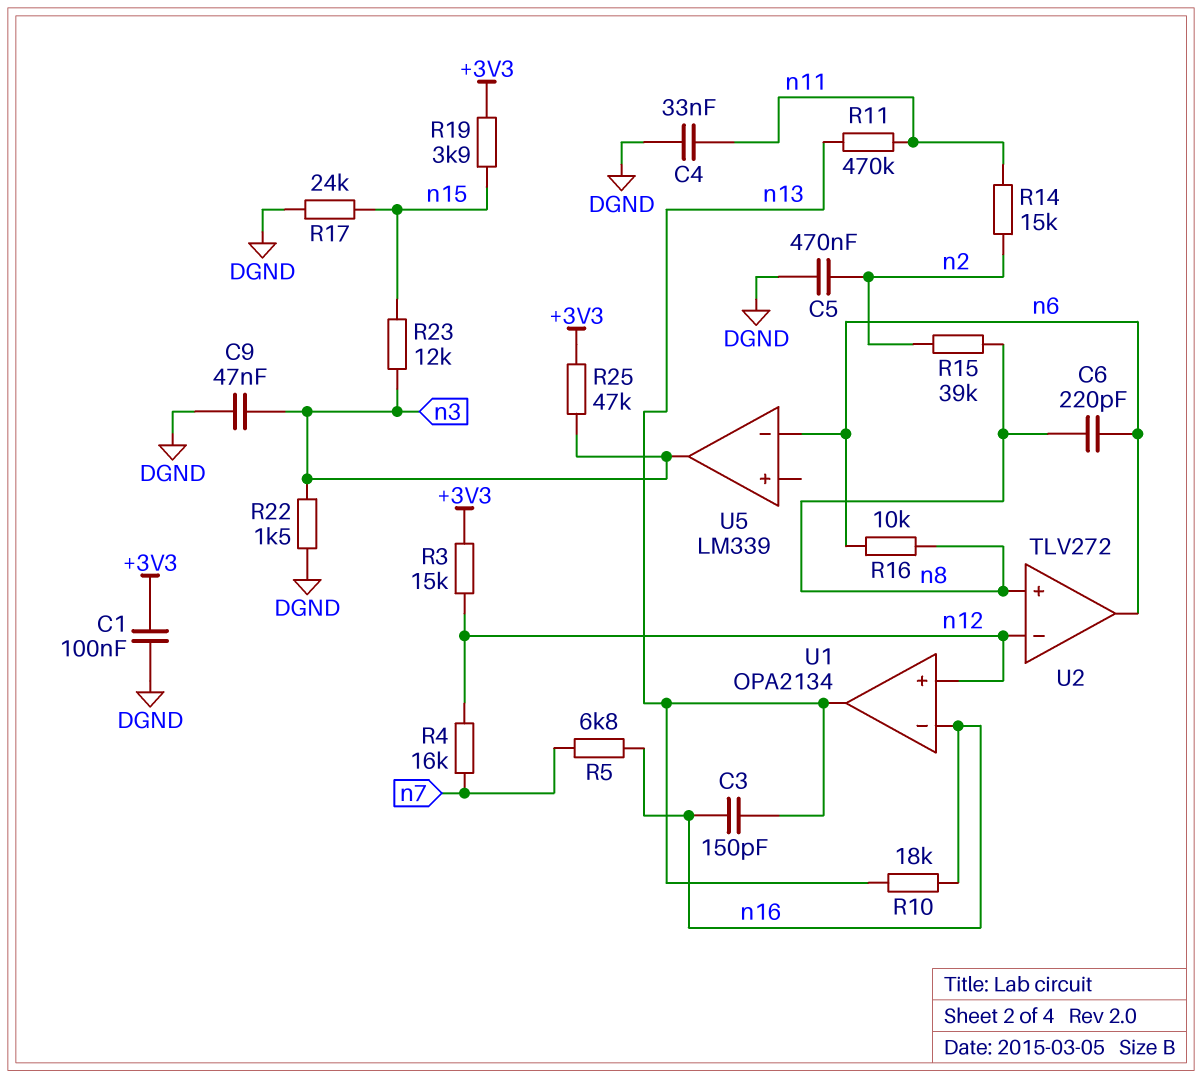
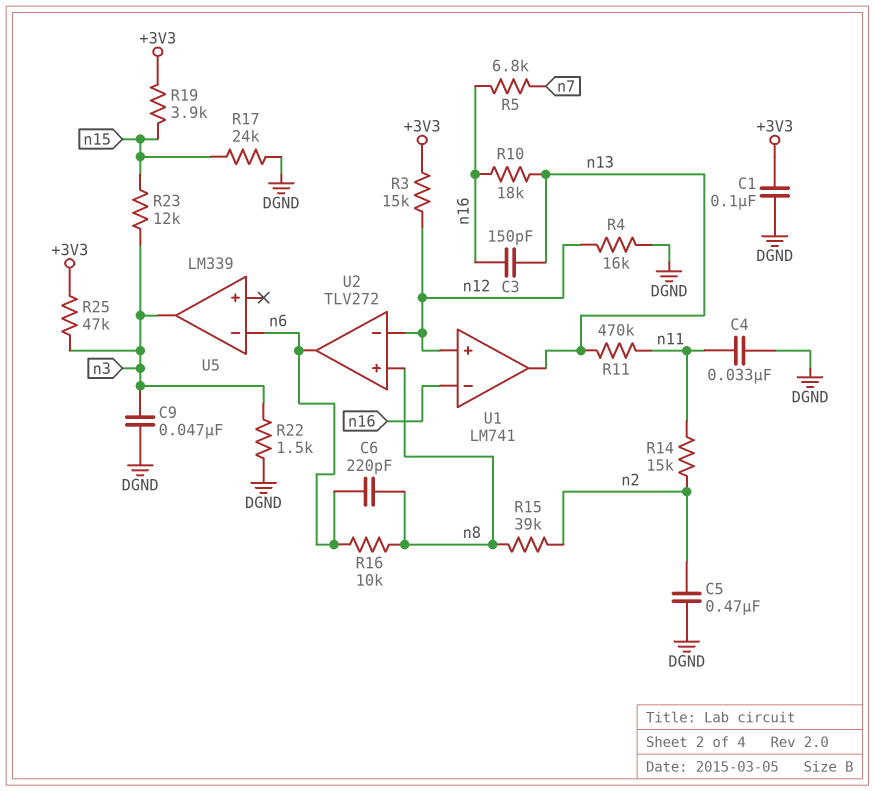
R4: 16k (n7, n12) -> 16k (DGND, n12)
U1: OPA2134 -> LM741

